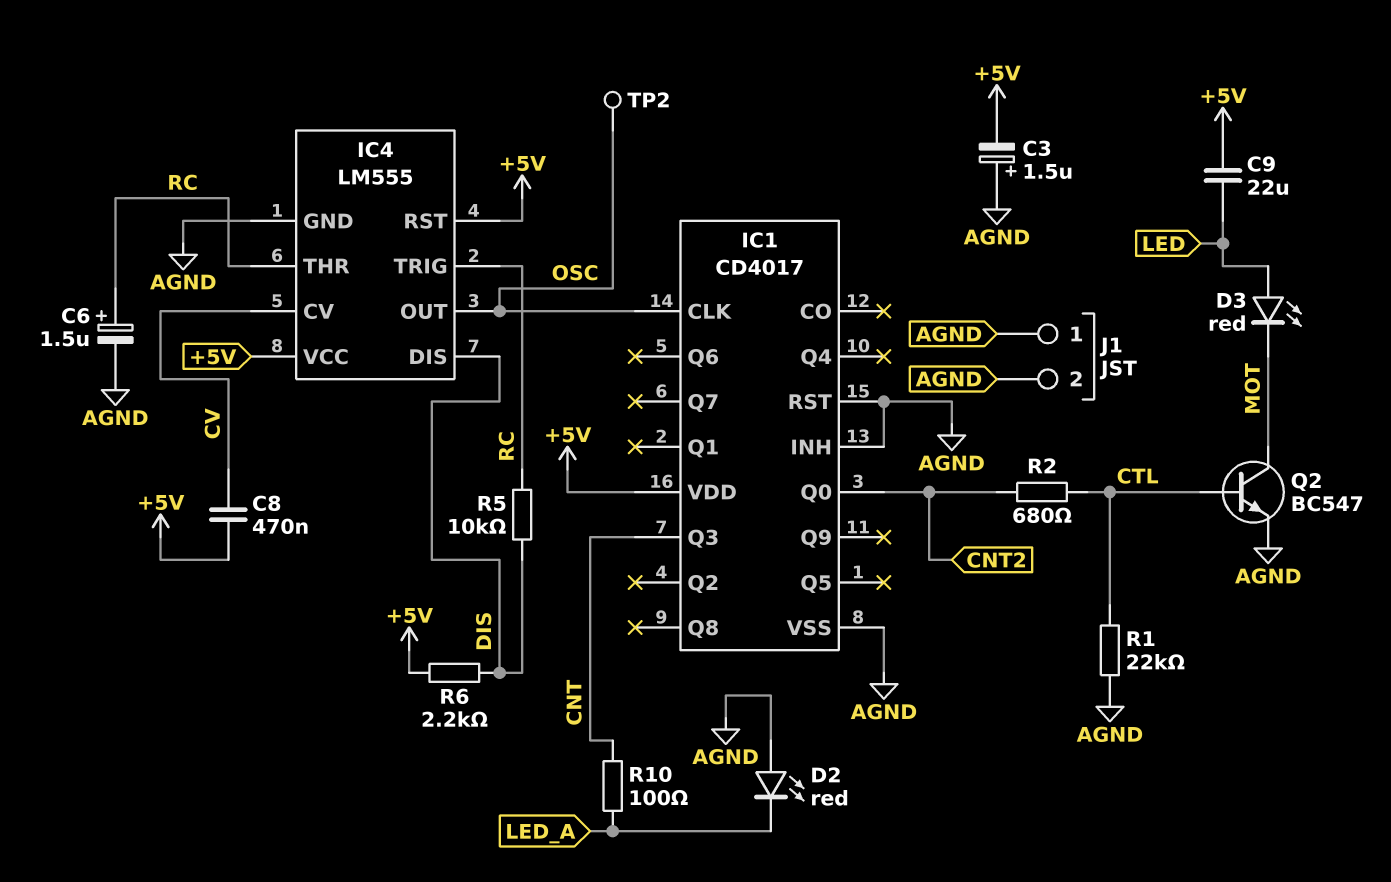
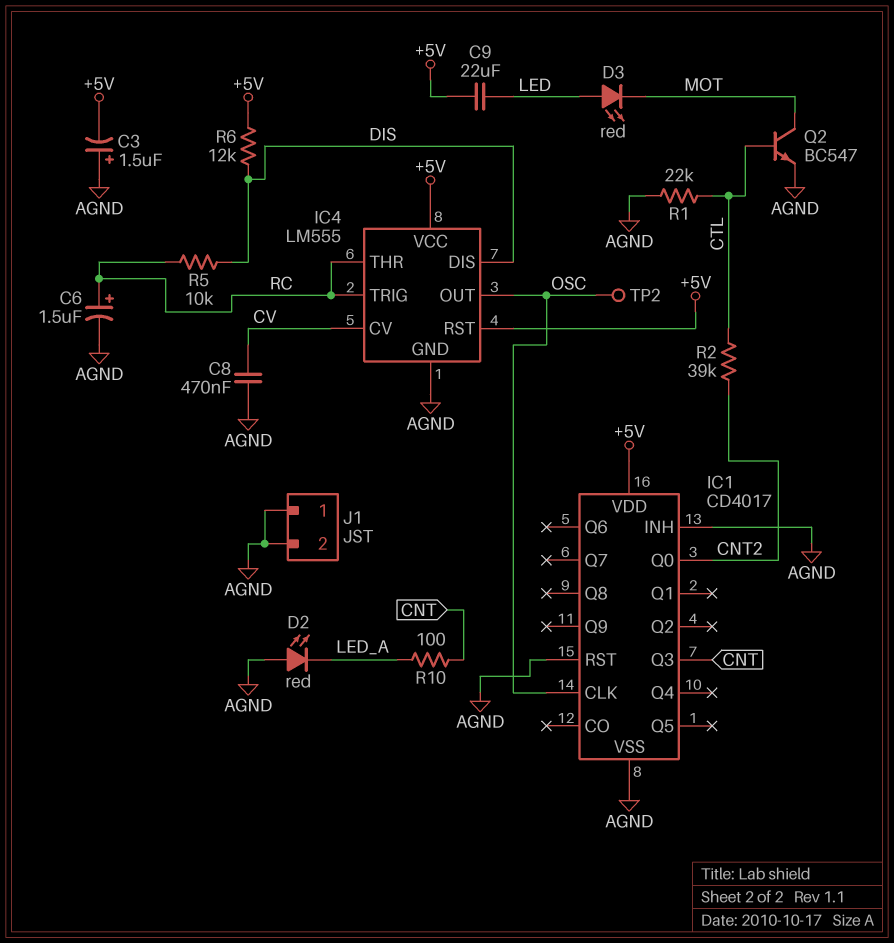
C8: 470nF (+5V, CV) -> 470nF (AGND, CV)
R2: 680 (CNT2, CTL) -> 39k (CNT2, CTL)
R6: 2.2k (+5V, DIS) -> 12k (+5V, DIS)

